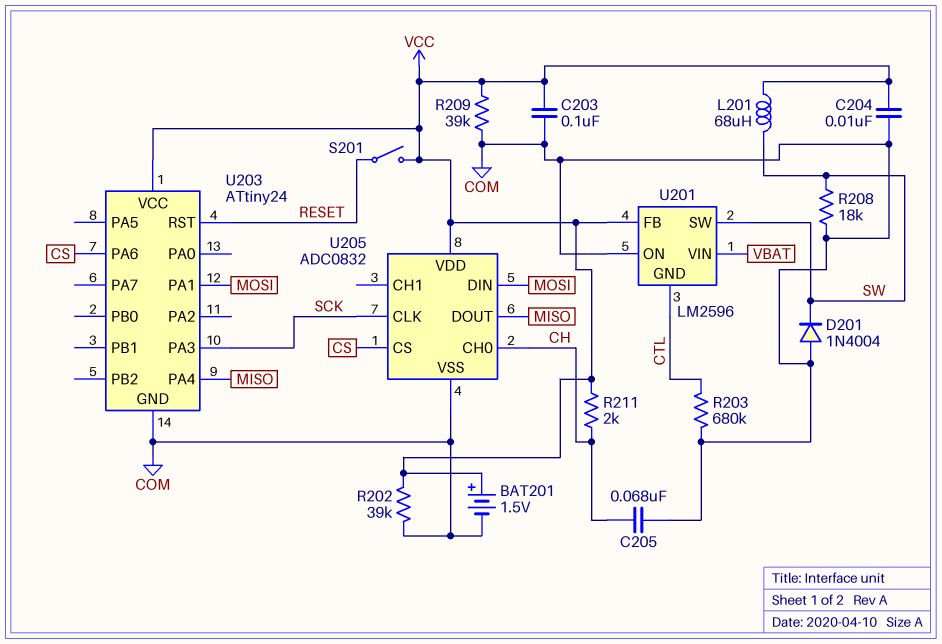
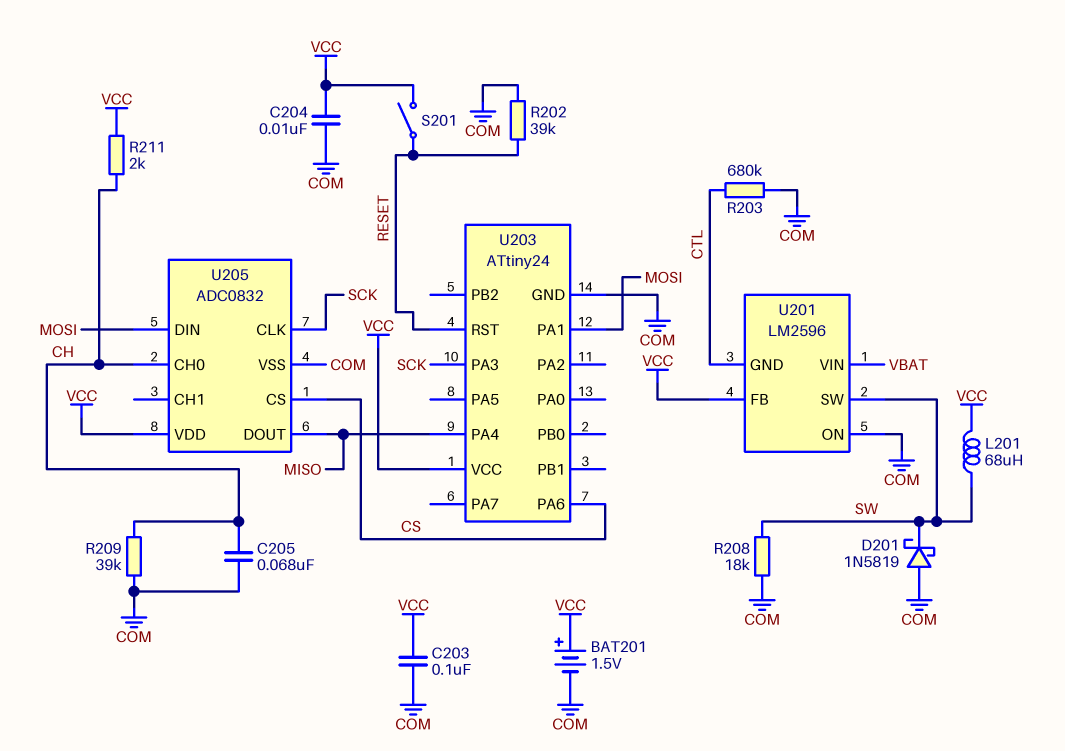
D201: diode 1N4004 (A COM, K SW) -> schottky 1N5819 (A COM, K SW)
R202: 39k (COM, VCC) -> 39k (COM, RESET)
R209: 39k (COM, VCC) -> 39k (CH, COM)

